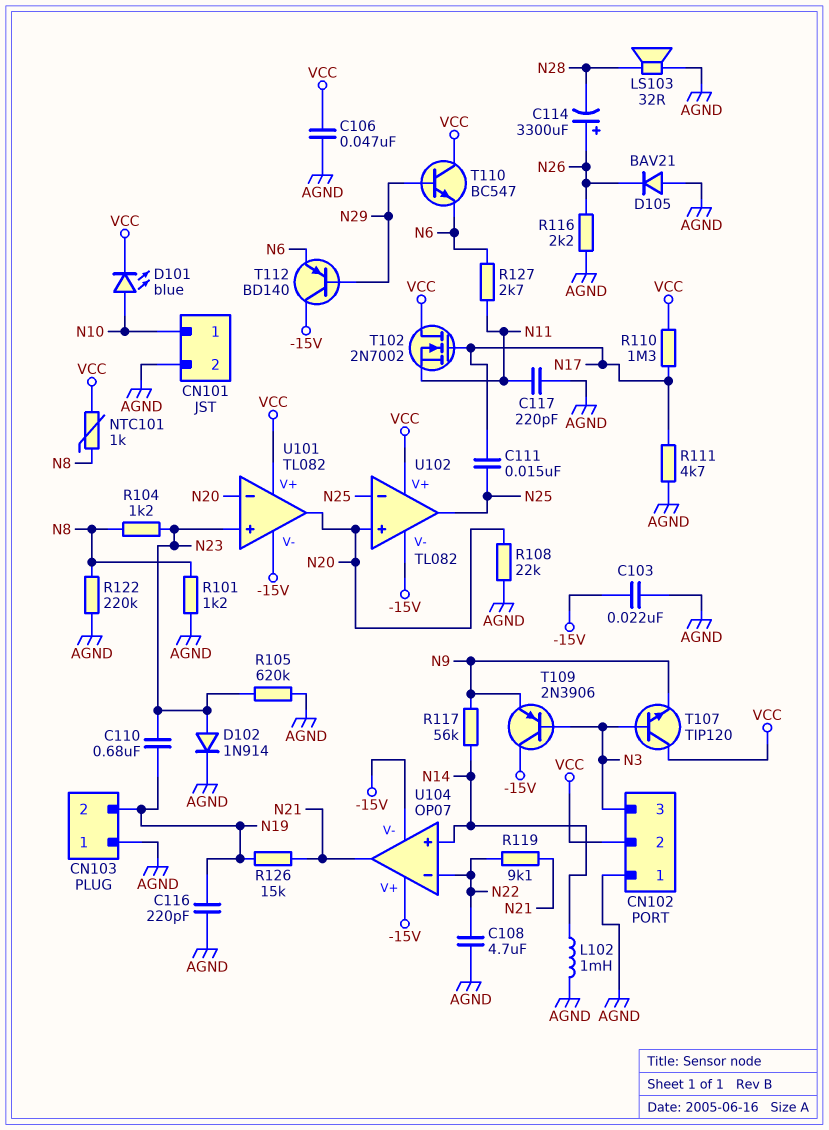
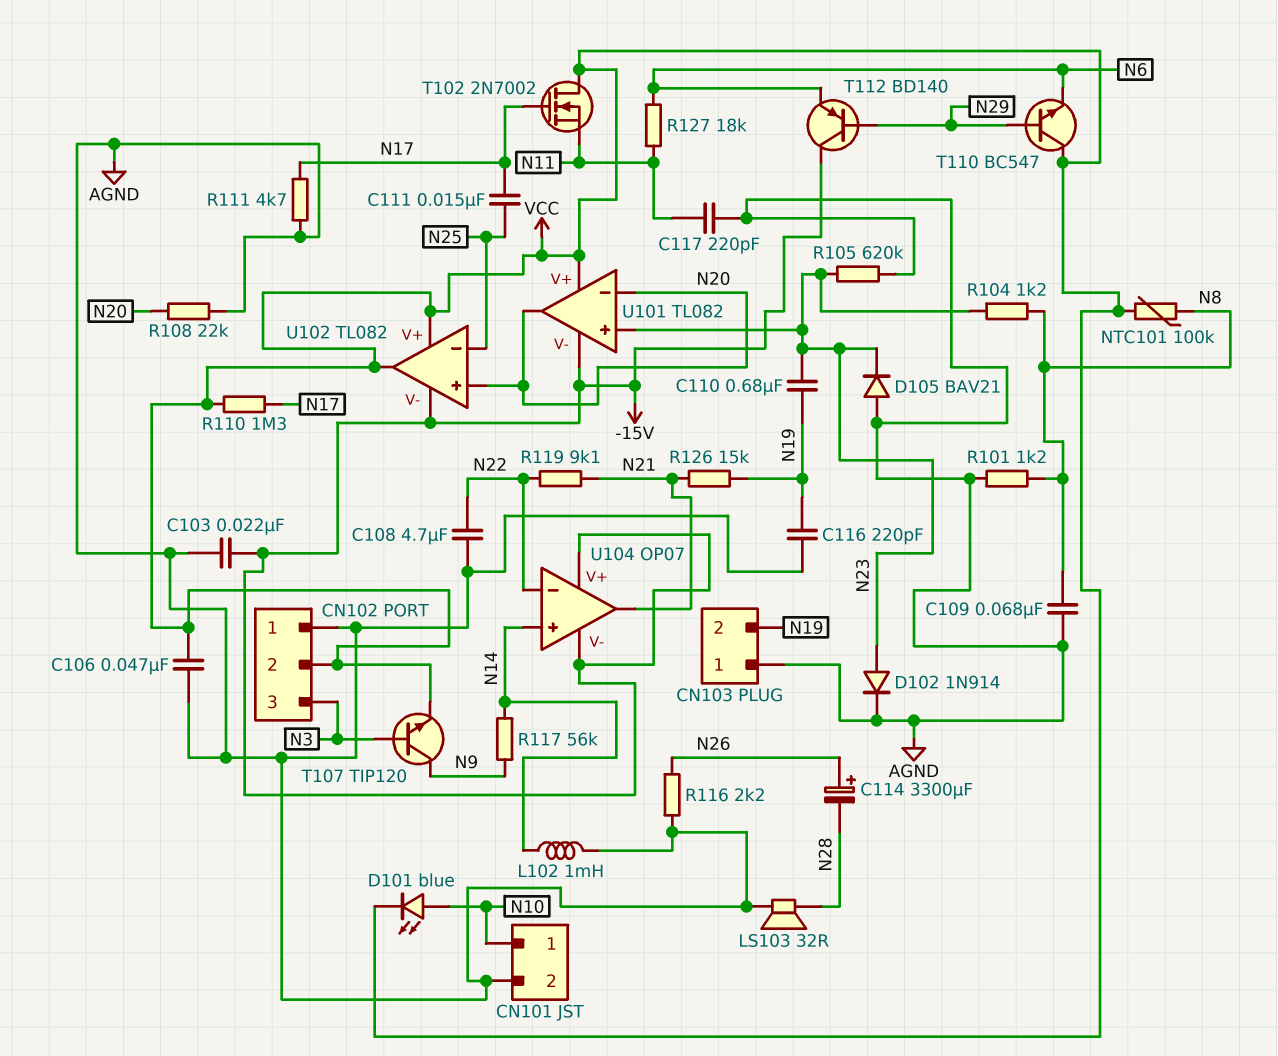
C109: none -> 68nF (AGND, N8)
D105: diode BAV21 (A AGND, K N26) -> diode BAV21 (A AGND, K N23)
NTC101: 1k (N8, VCC) -> 100k (N8, VCC)
R122: 220k (AGND, N8) -> none
R127: 2.7k (N6, N11) -> 18k (N6, N11)
T107: NPN TIP120 (B N3, C VCC, E N9) -> NPN TIP120 (B N3, C N9, E VCC)
T109: PNP 2N3906 (B N3, C -15V, E N9) -> none
U102 pin out: N25 -> VCC

